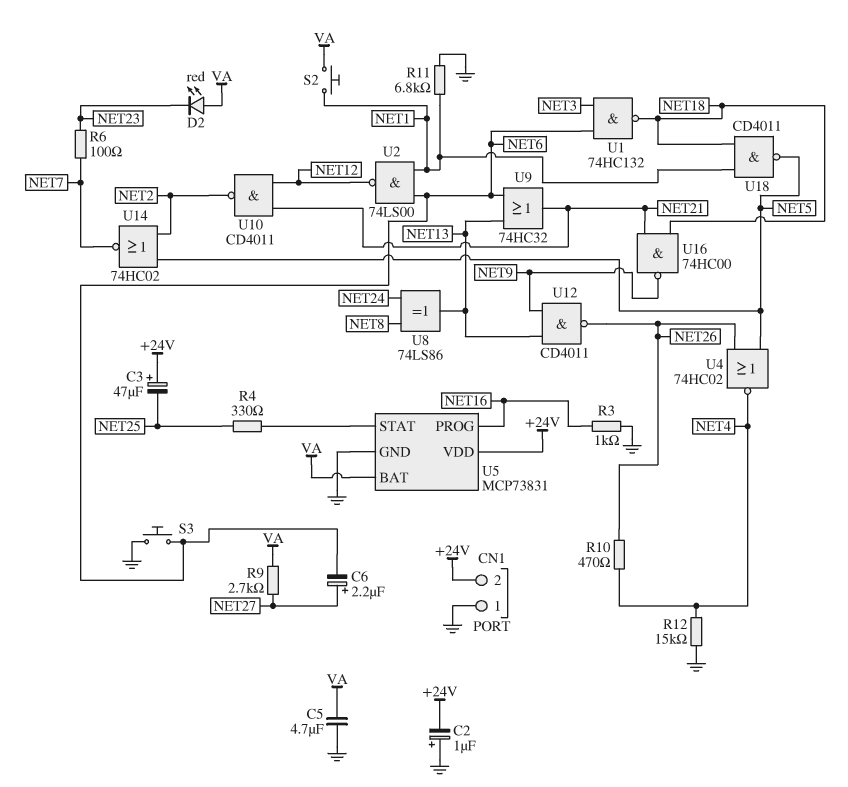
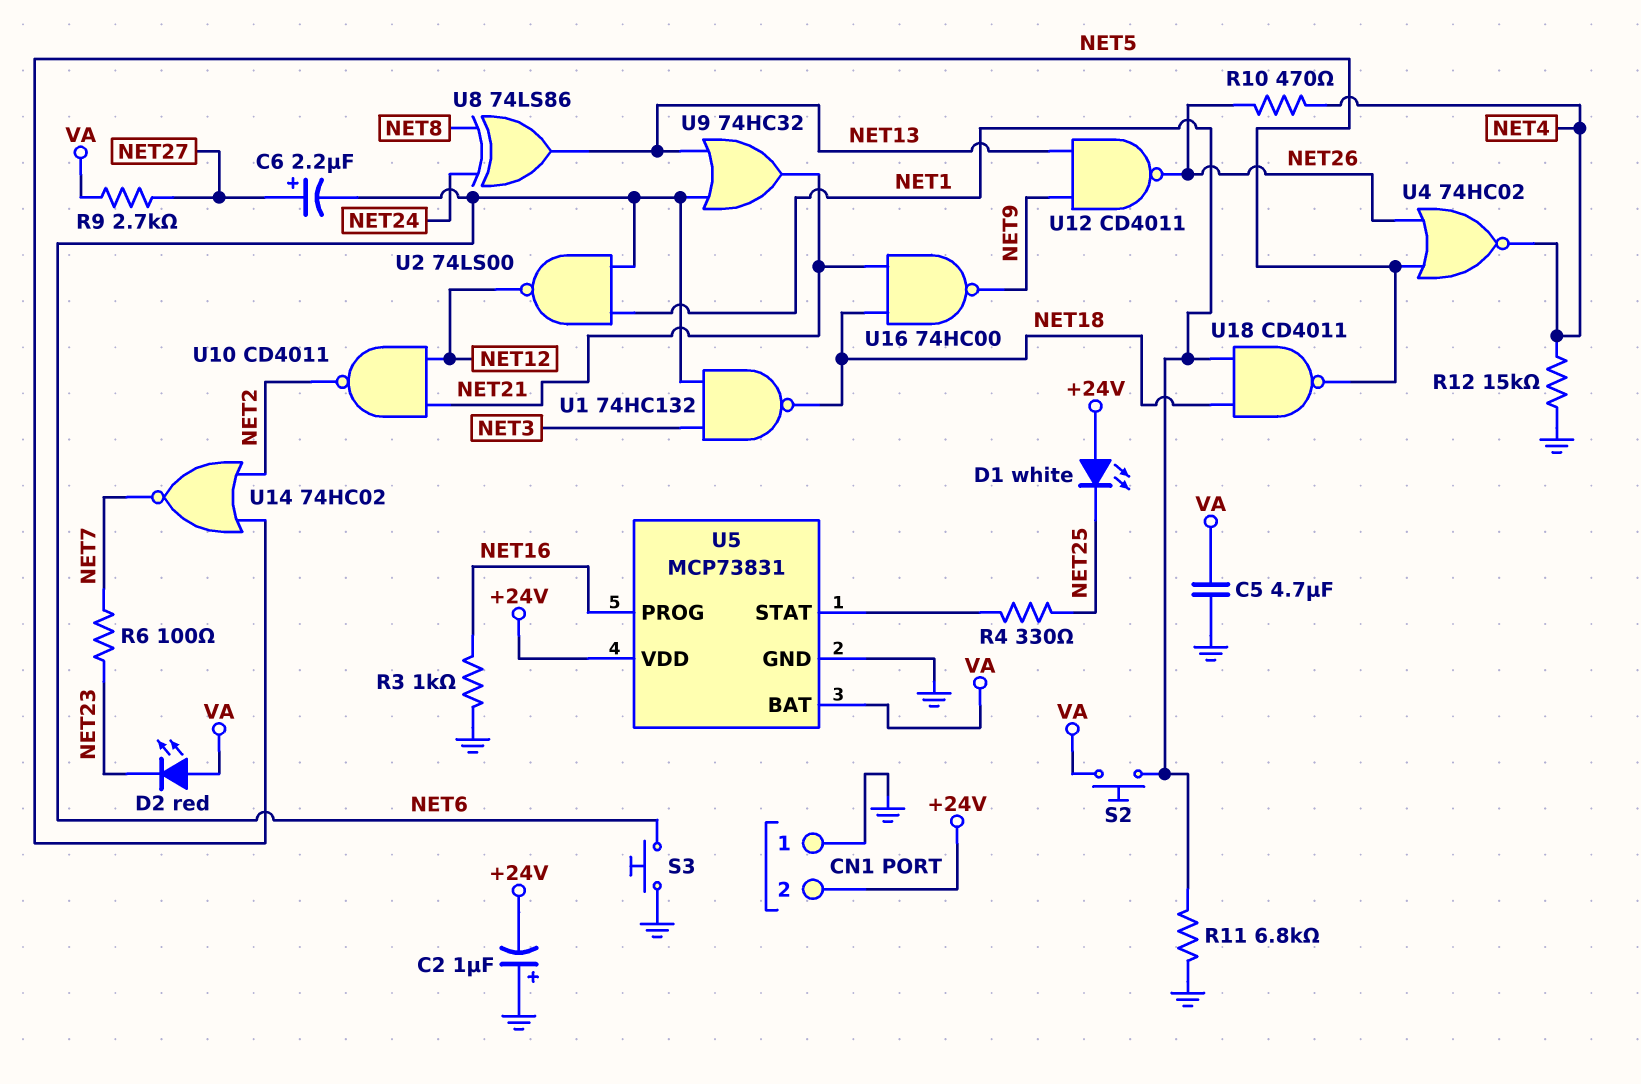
C3: 47uF (plus +24V, minus NET25) -> none
D1: none -> LED white (A +24V, K NET25)

